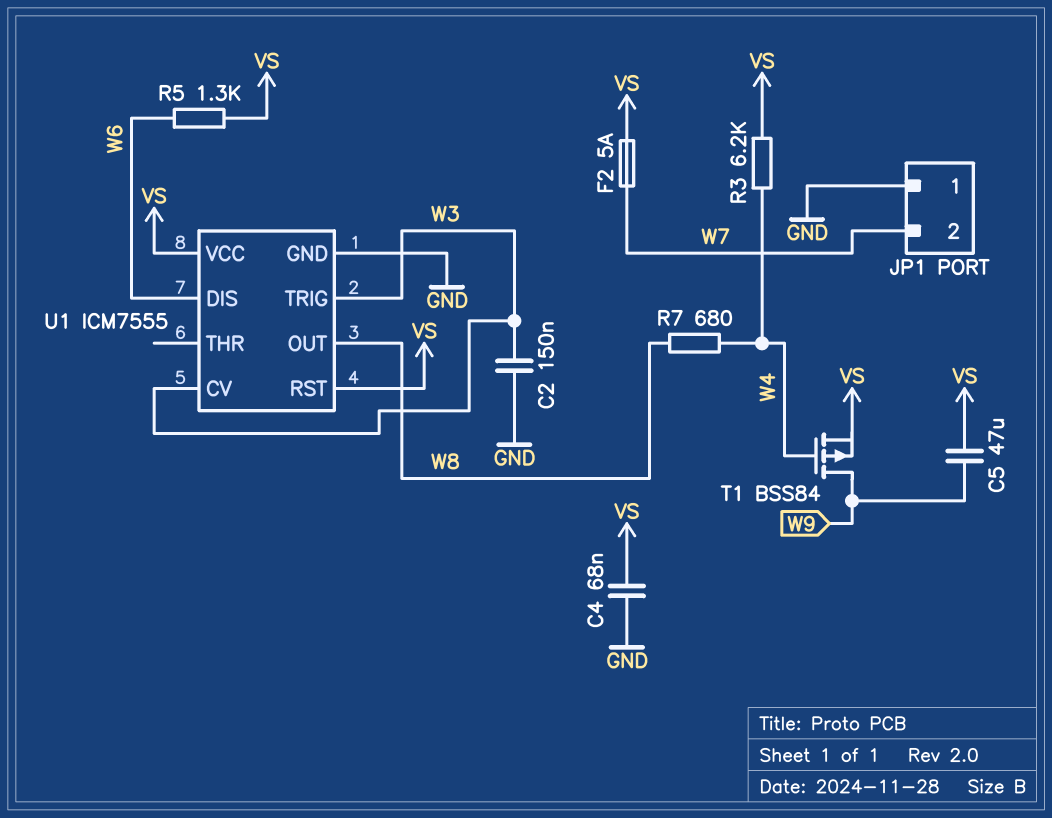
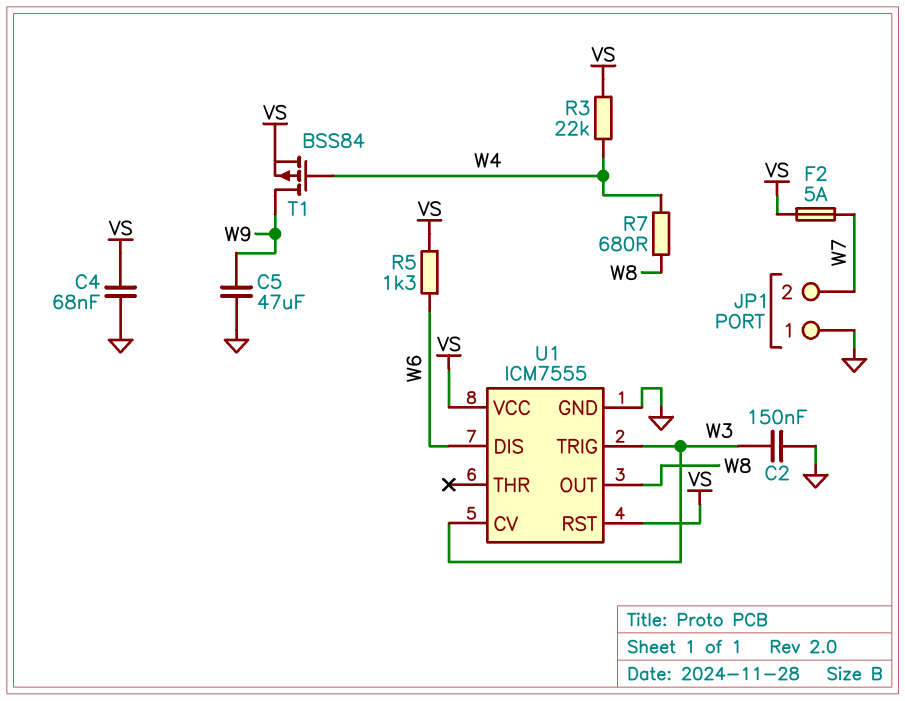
C5: 47uF (VS, W9) -> 47uF (GND, W9)
R3: 6.2k (VS, W4) -> 22k (VS, W4)

